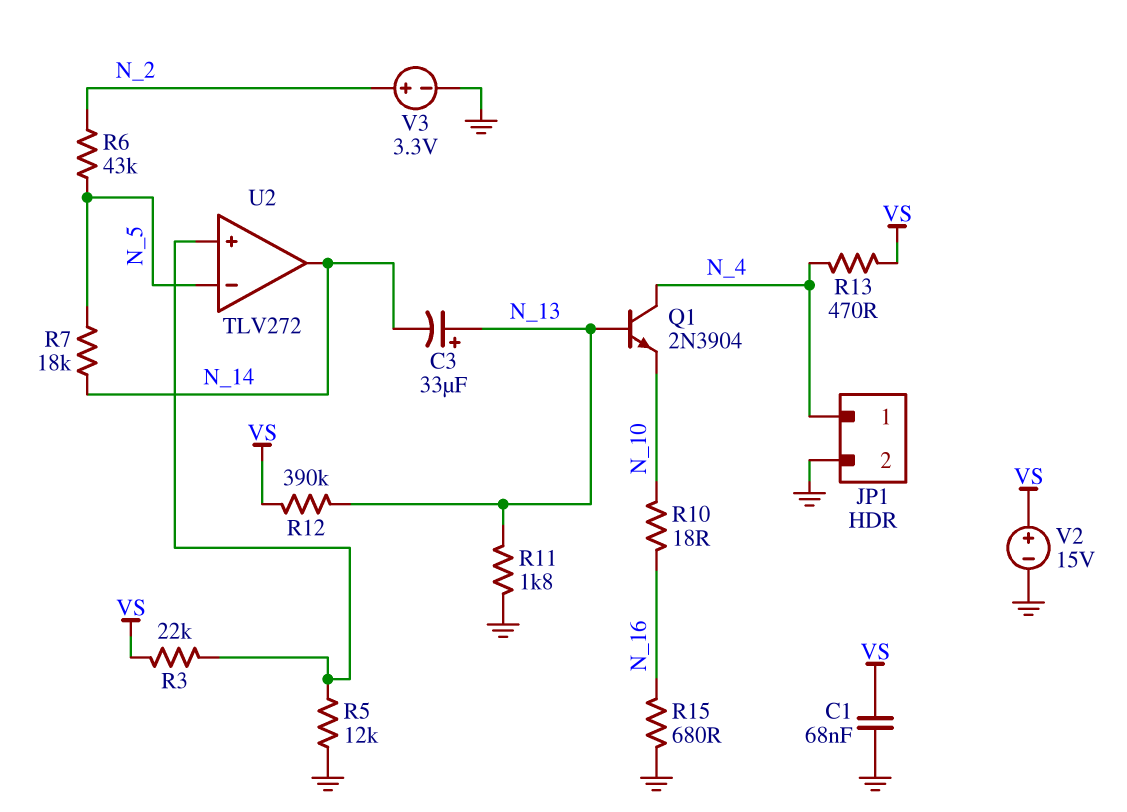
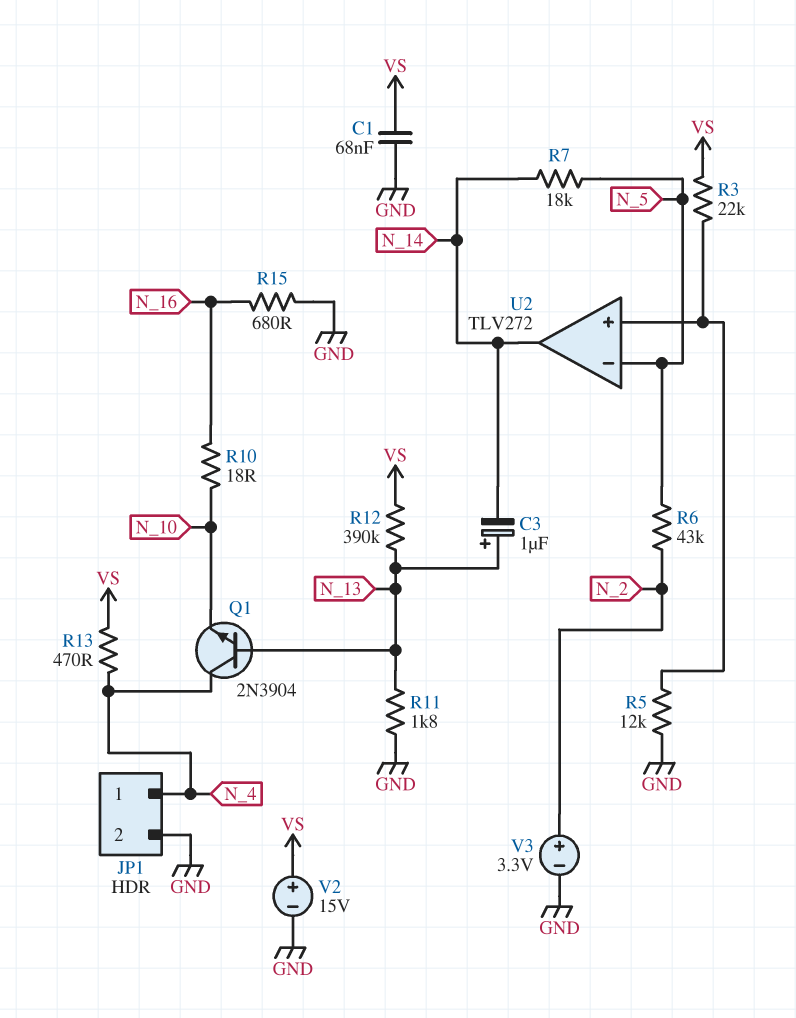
C3: 33uF (plus N_13, minus N_14) -> 1uF (plus N_13, minus N_14)

